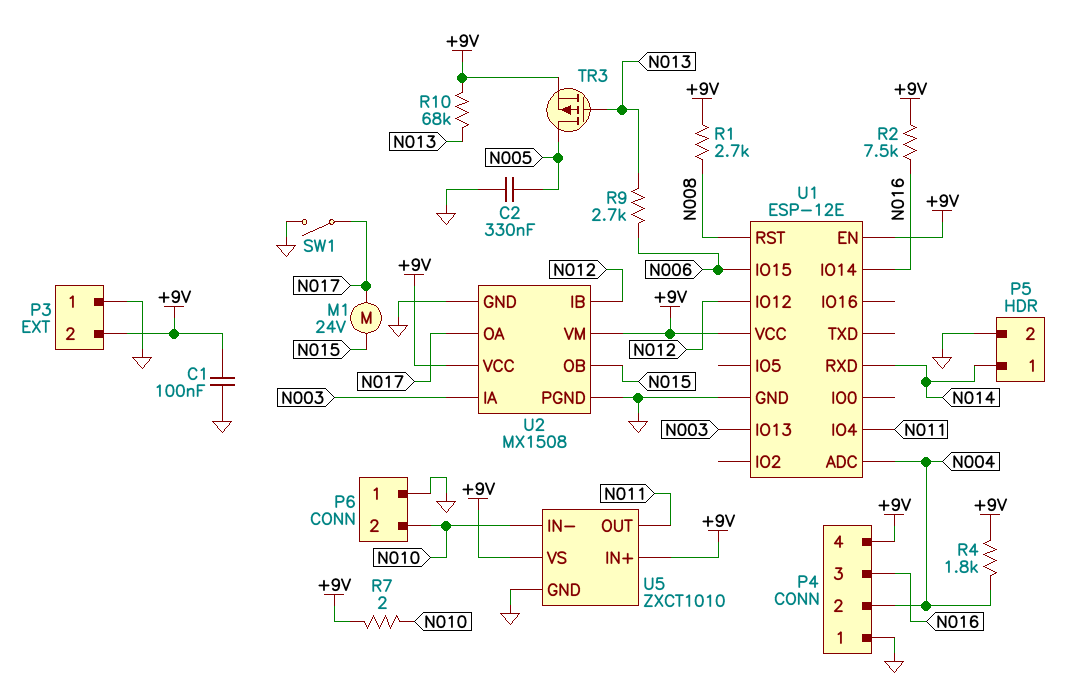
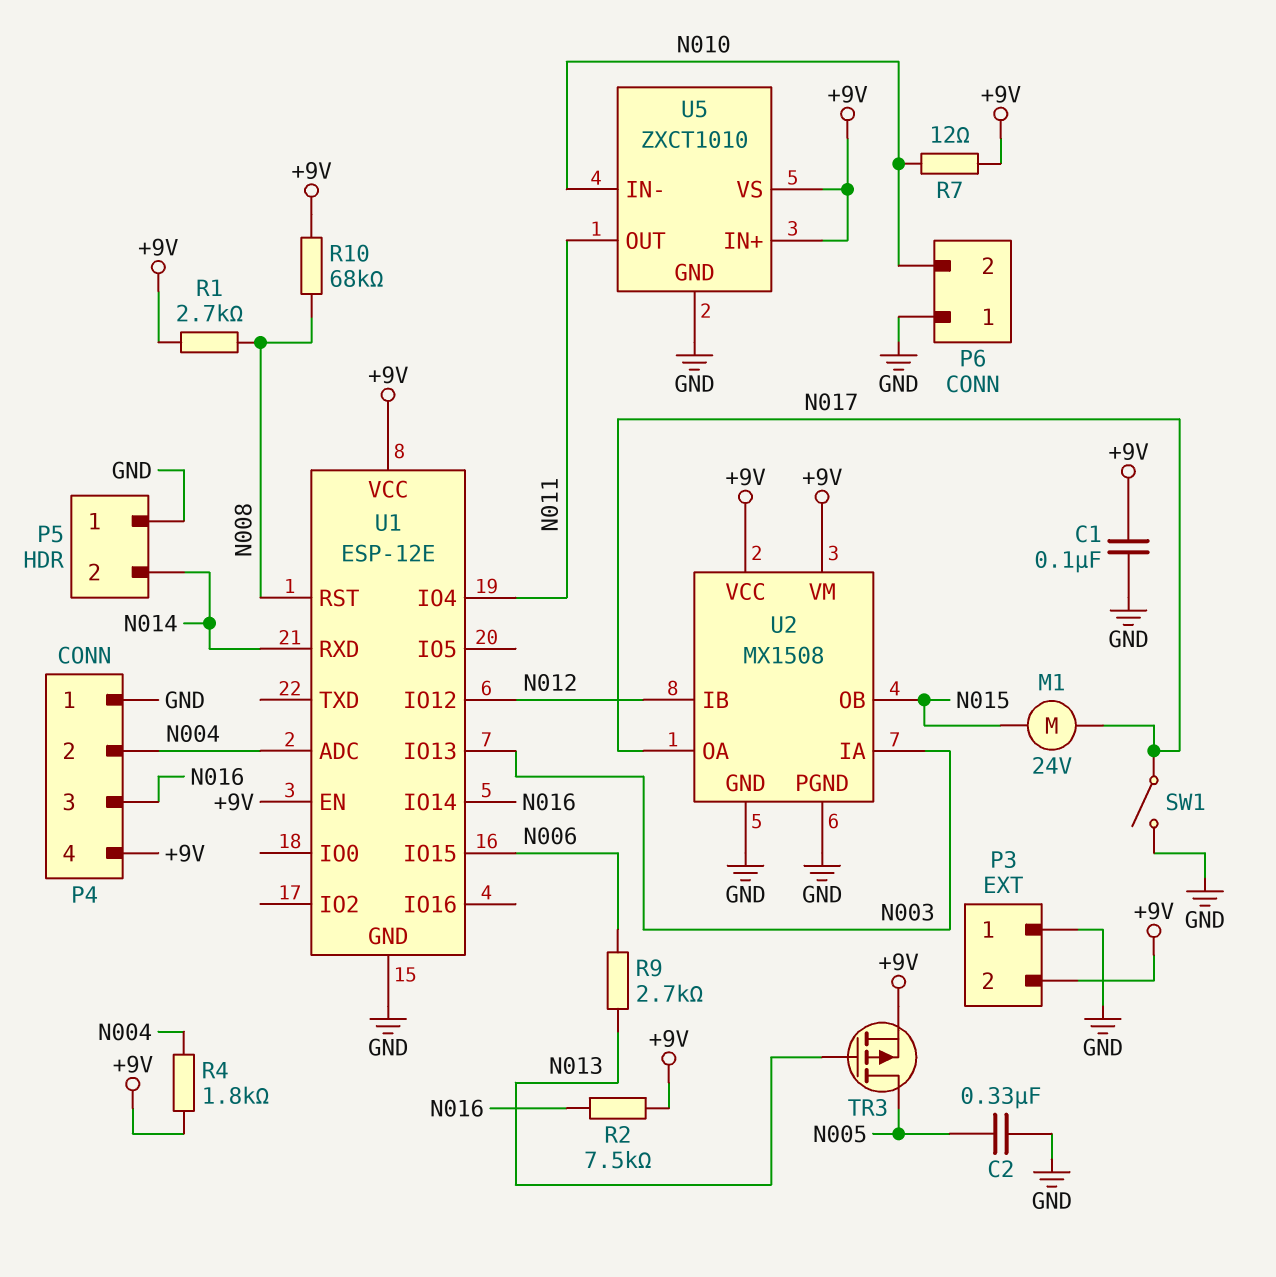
P5 pin 1: N014 -> GND
P5 pin 2: GND -> N014
R7: 2 (+9V, N010) -> 12 (+9V, N010)
R10: 68k (+9V, N013) -> 68k (+9V, N008)

